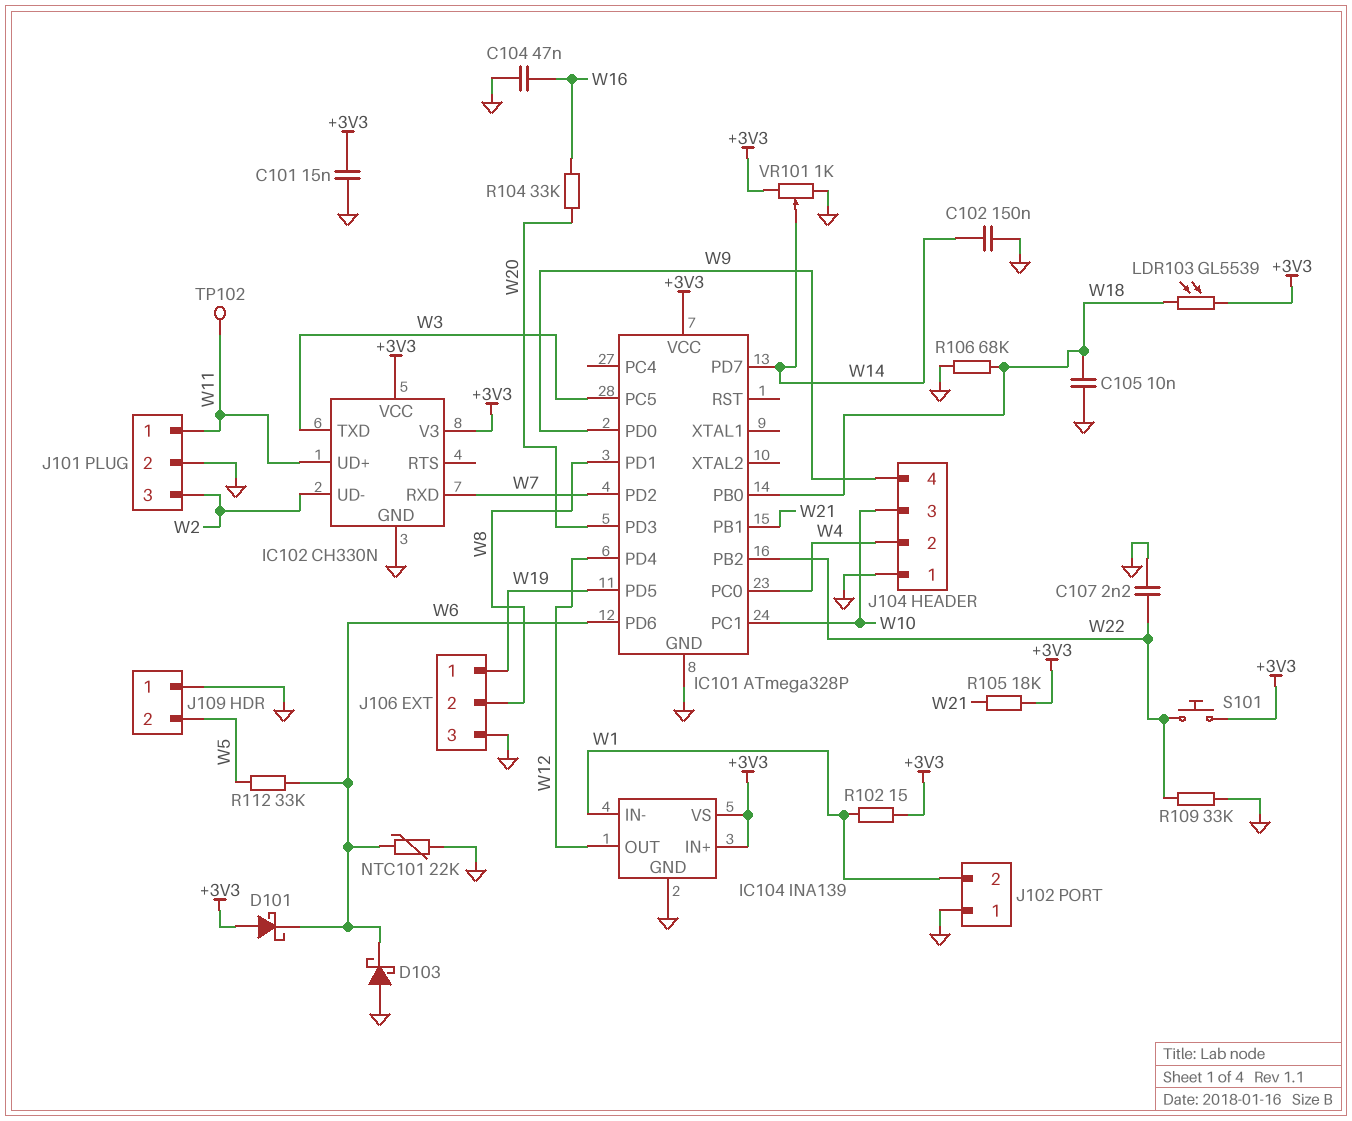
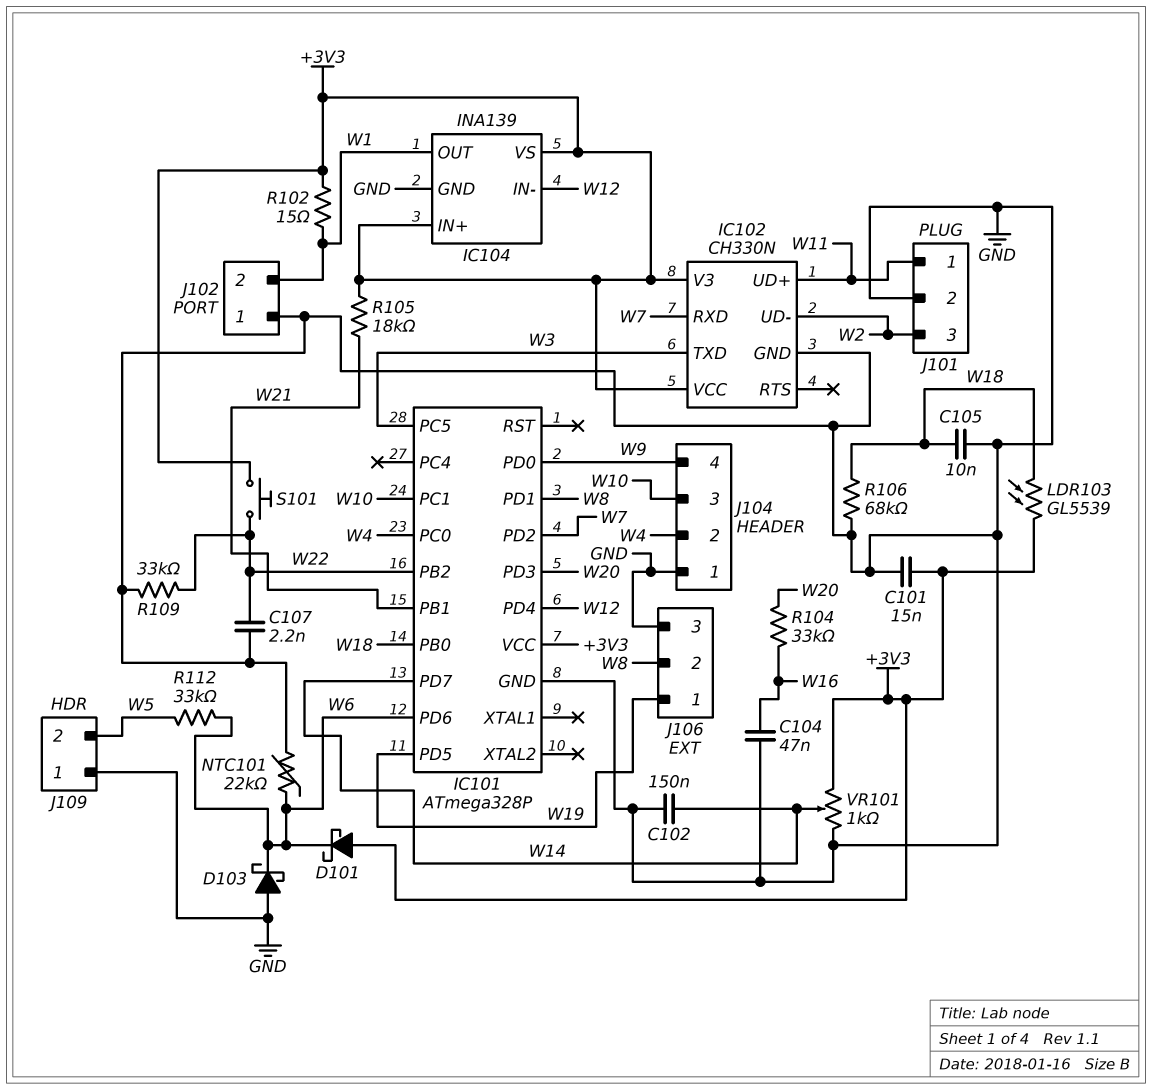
IC104 pin IN-: W1 -> W12
IC104 pin OUT: W12 -> W1
TP102: test point (W11) -> none

